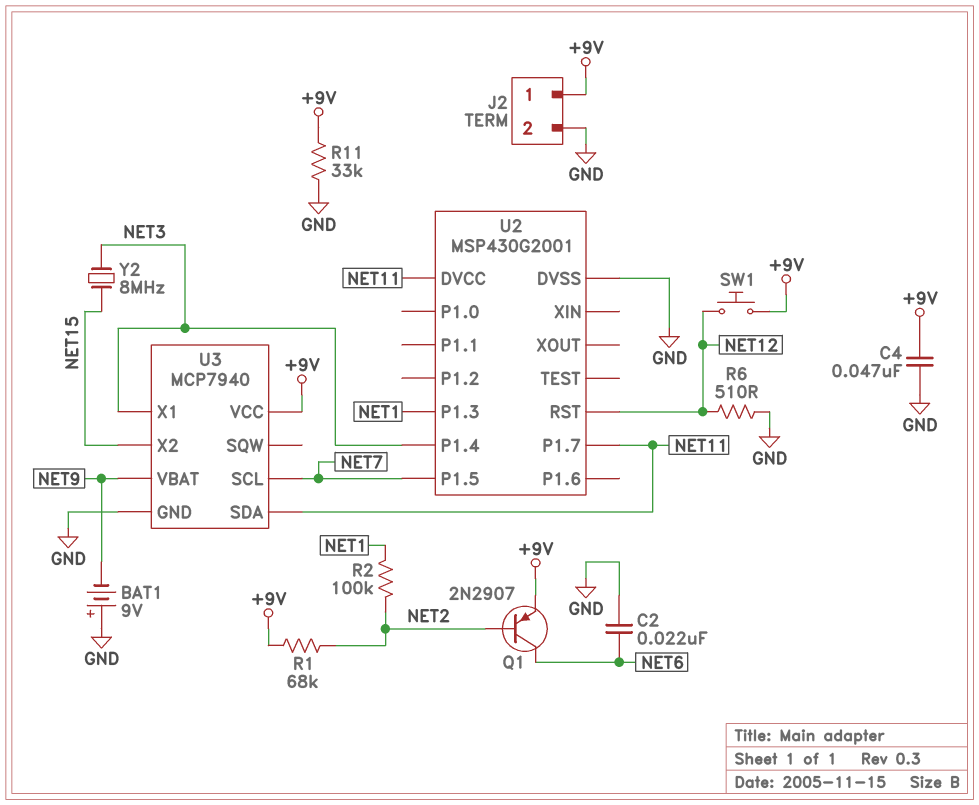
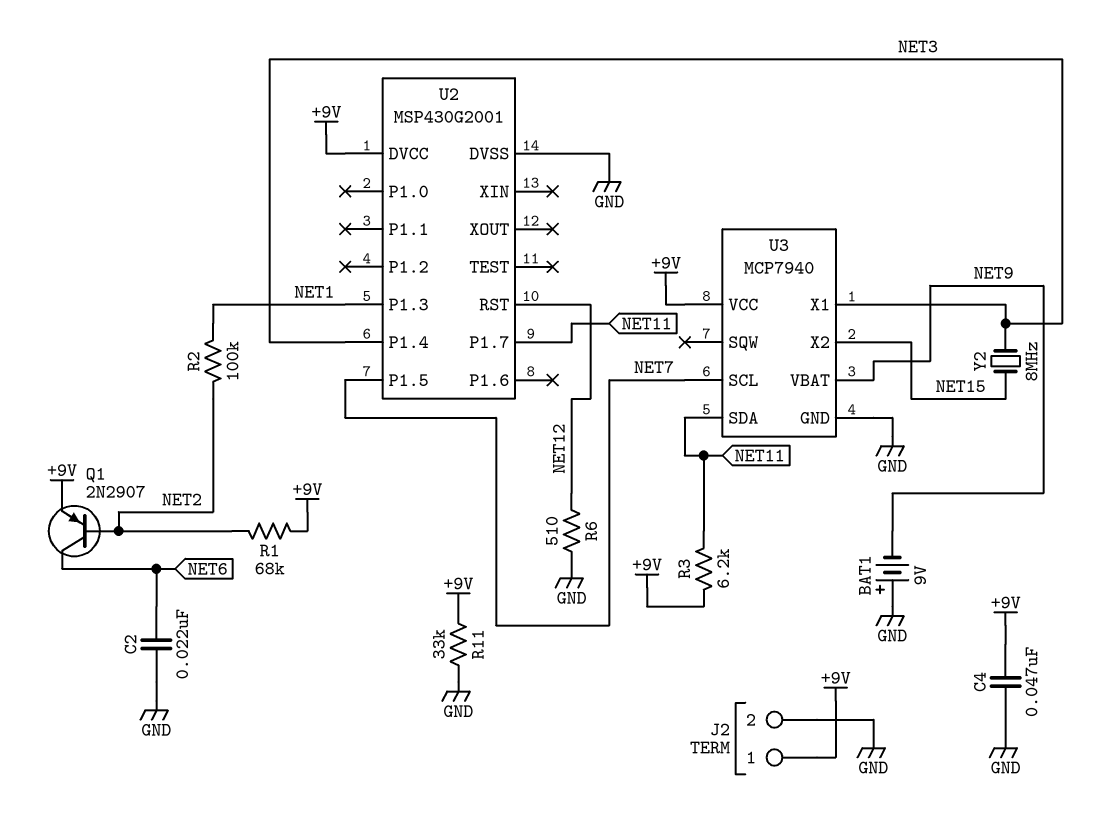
R3: none -> 6.2k (+9V, NET11)
SW1: button (+9V, NET12) -> none
U2 pin DVCC: NET11 -> +9V

